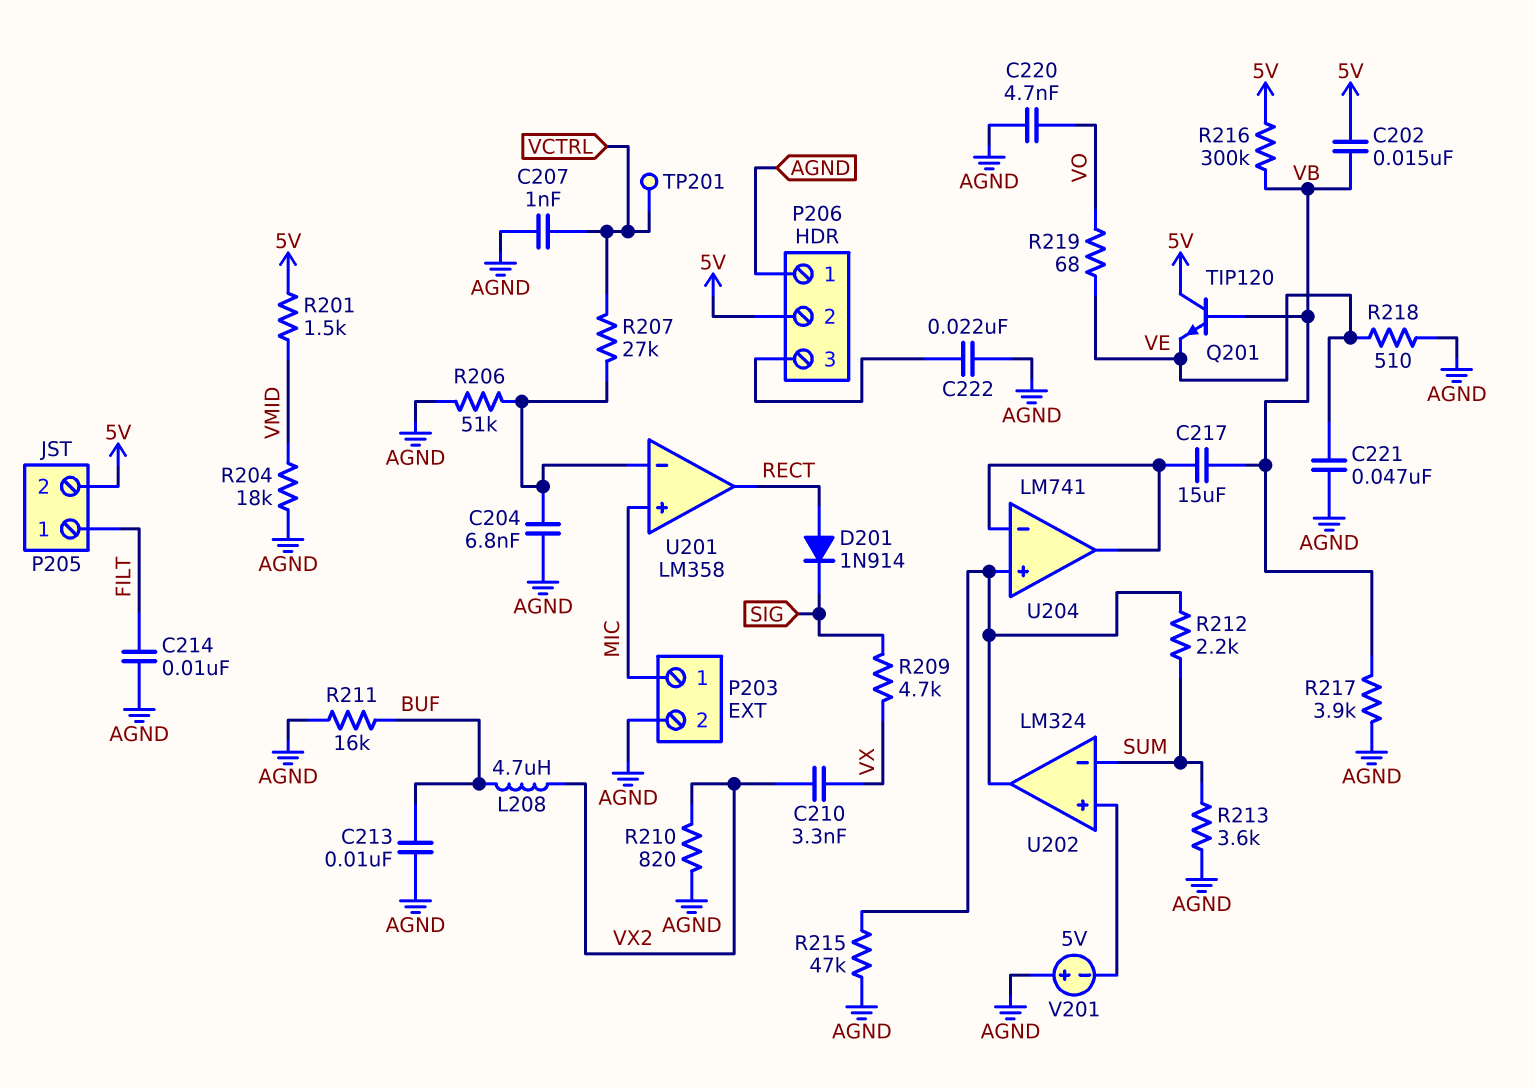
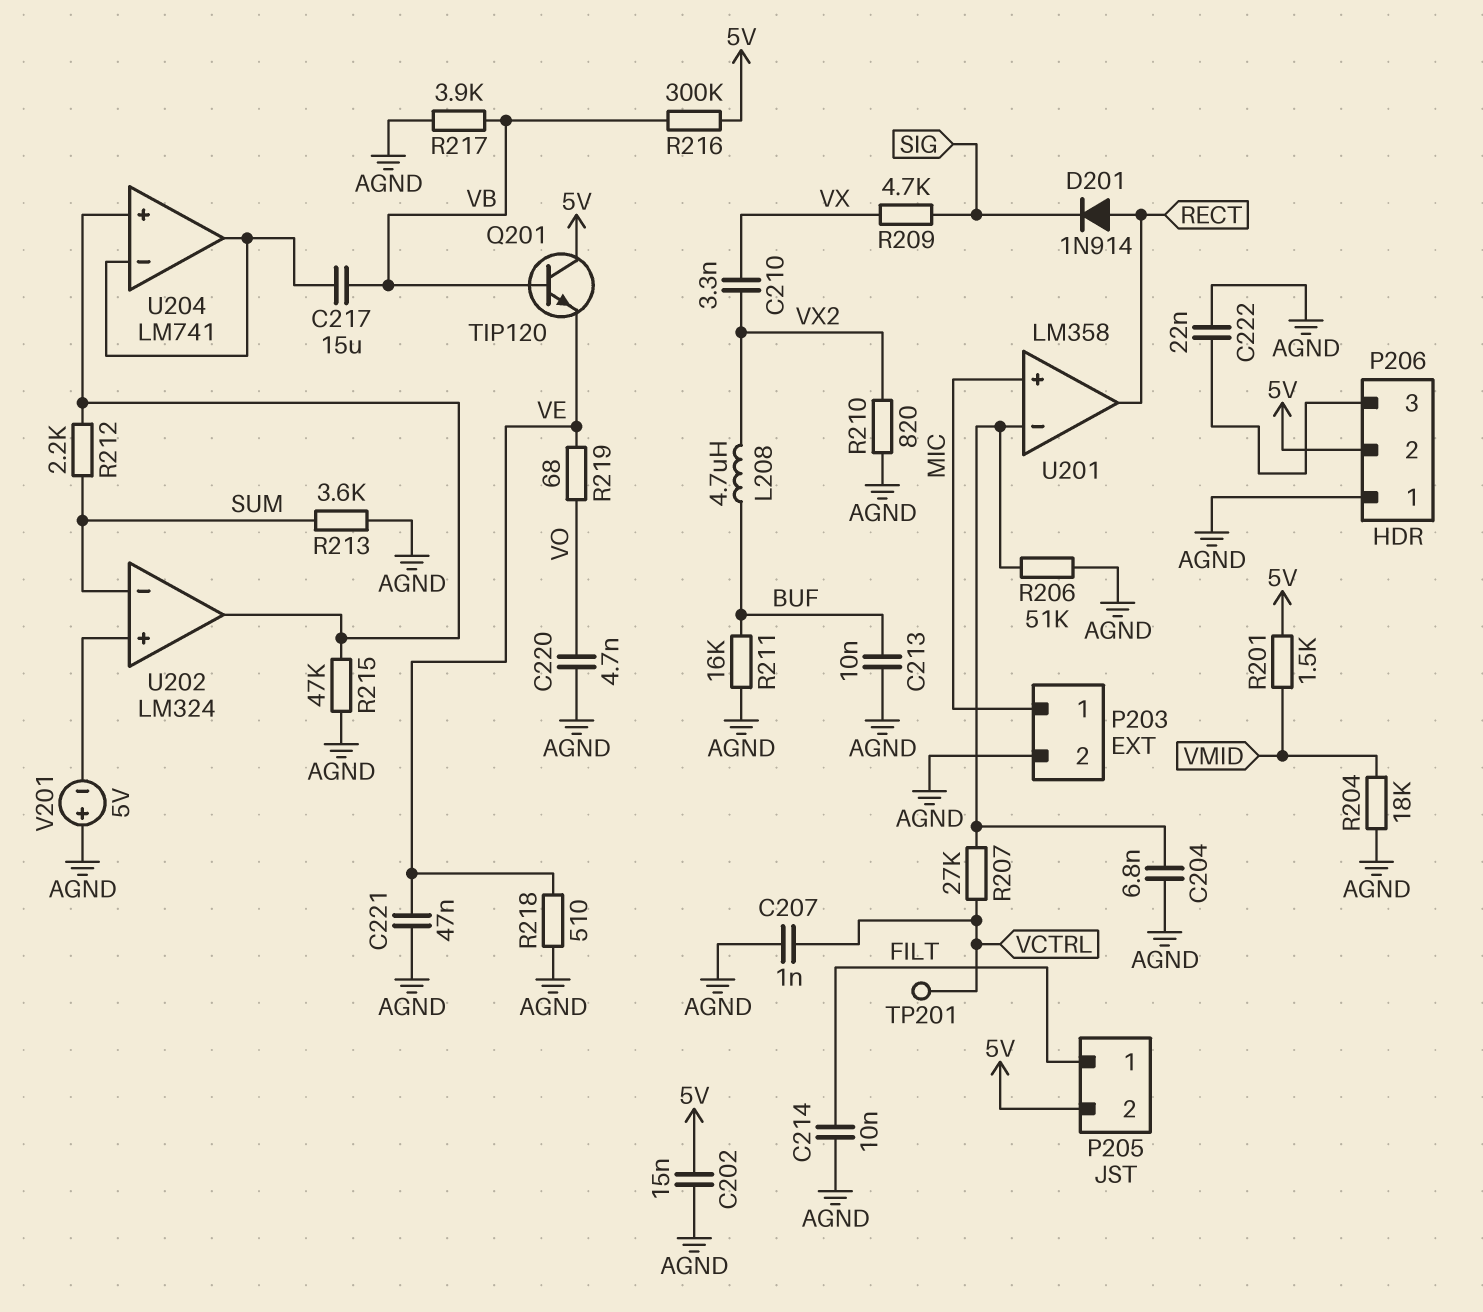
C202: 15nF (5V, VB) -> 15nF (5V, AGND)

